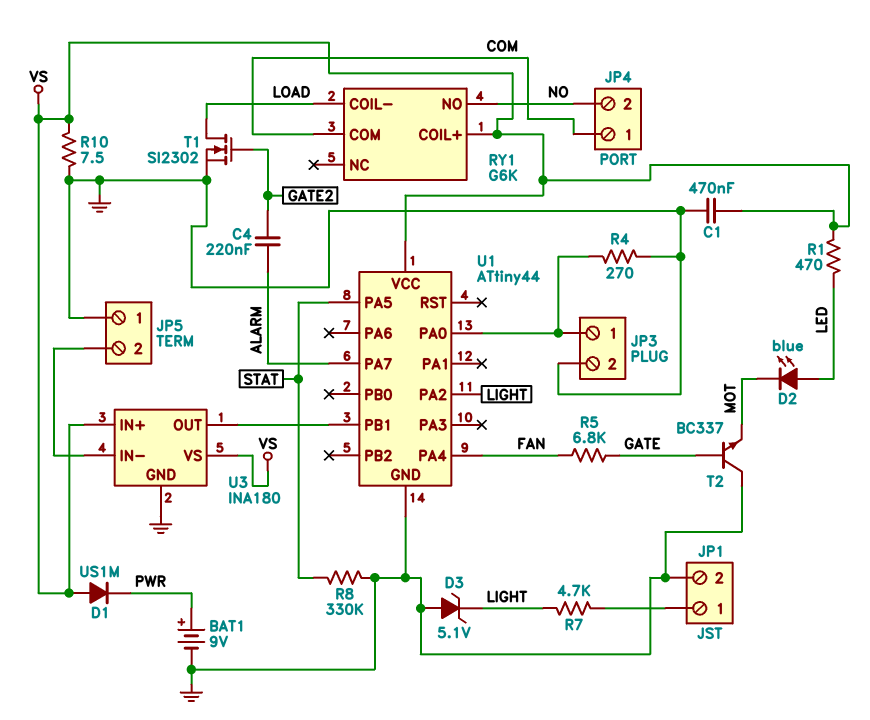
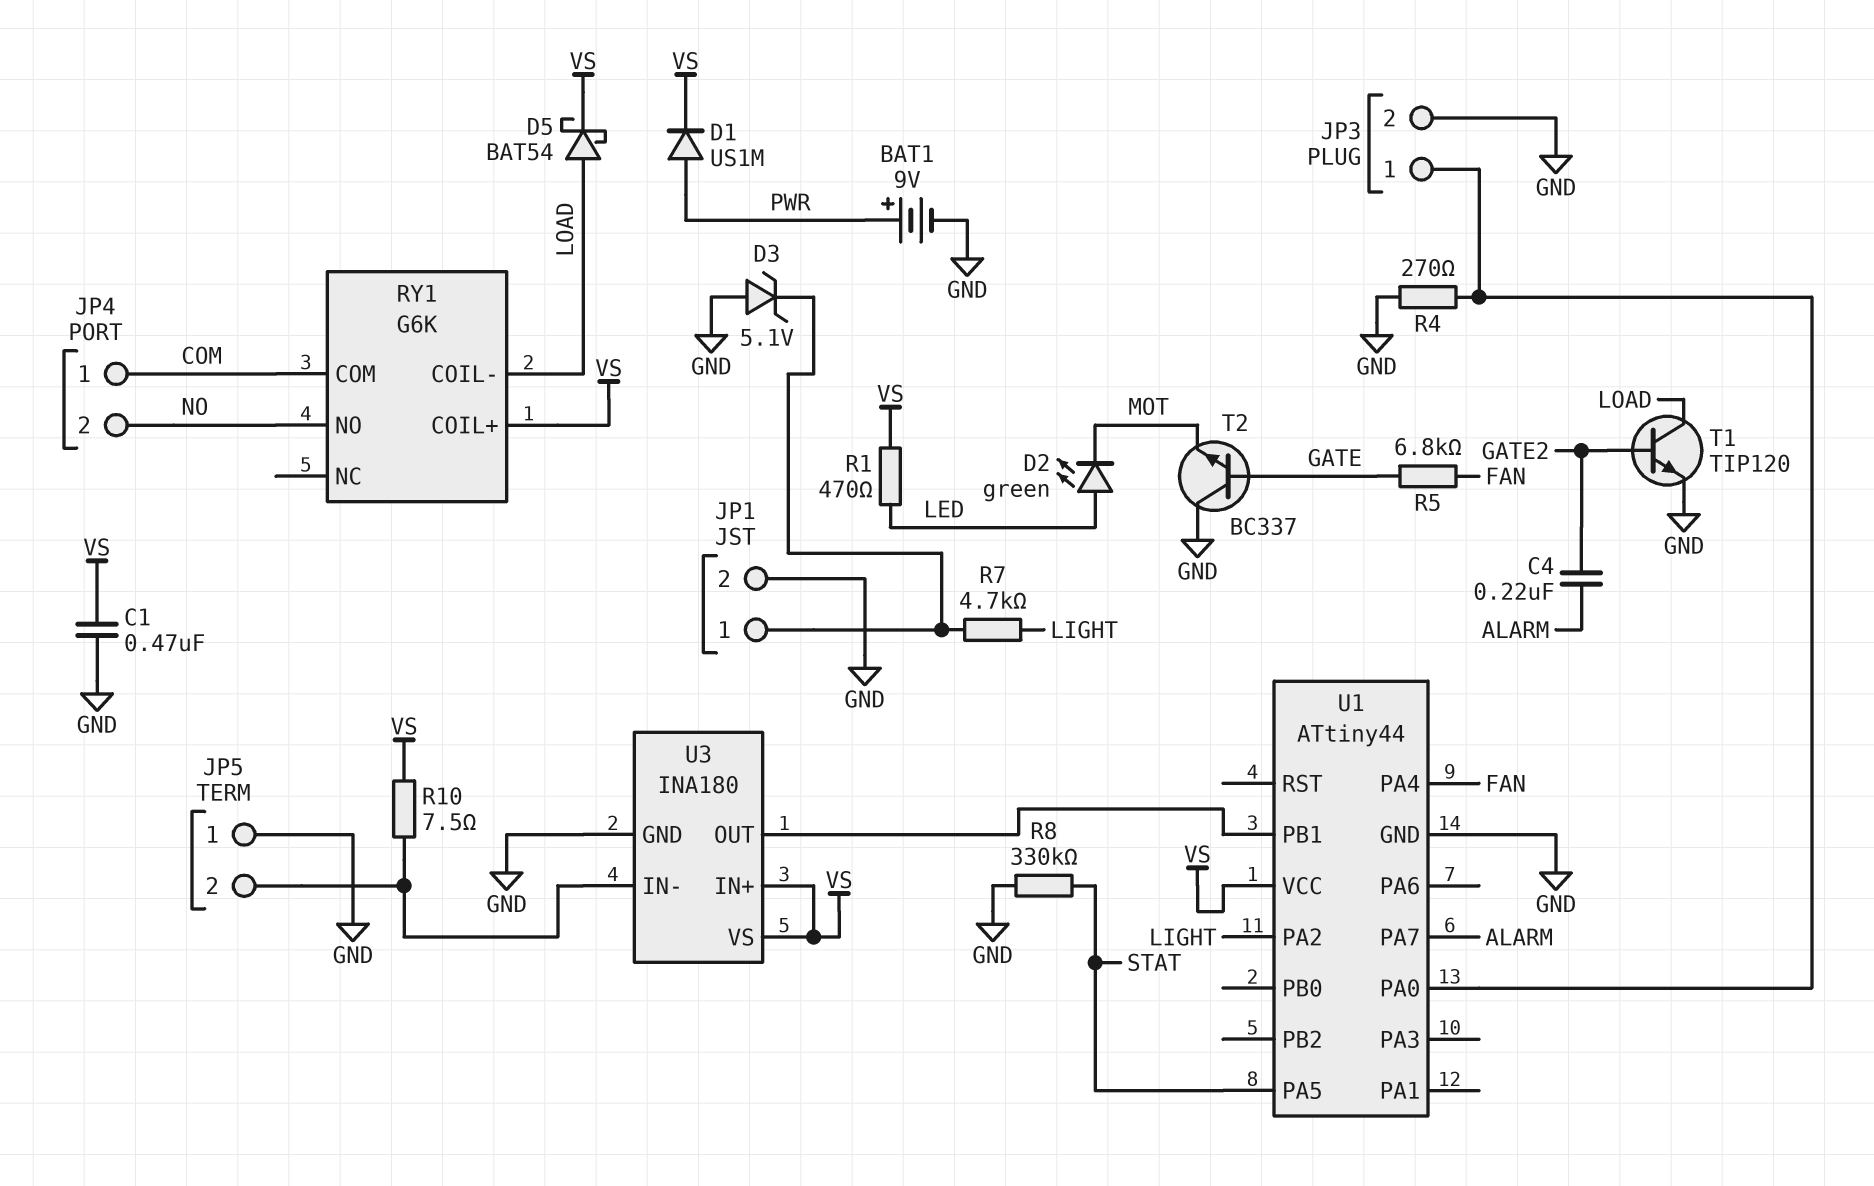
D1: diode US1M (A VS, K PWR) -> diode US1M (A PWR, K VS)
D2: LED blue (A LED, K MOT) -> LED green (A LED, K MOT)
D3: zener 5.1V (A GND, K LIGHT) -> zener 5.1V (A GND, K JP1/1)
D5: none -> schottky BAT54 (A LOAD, K VS)
R10: 7.5 (GND, VS) -> 7.5 (JP5/2, VS)
T1: NMOS SI2302 (G GATE2, D LOAD, S GND) -> NPN TIP120 (B GATE2, C LOAD, E GND)

